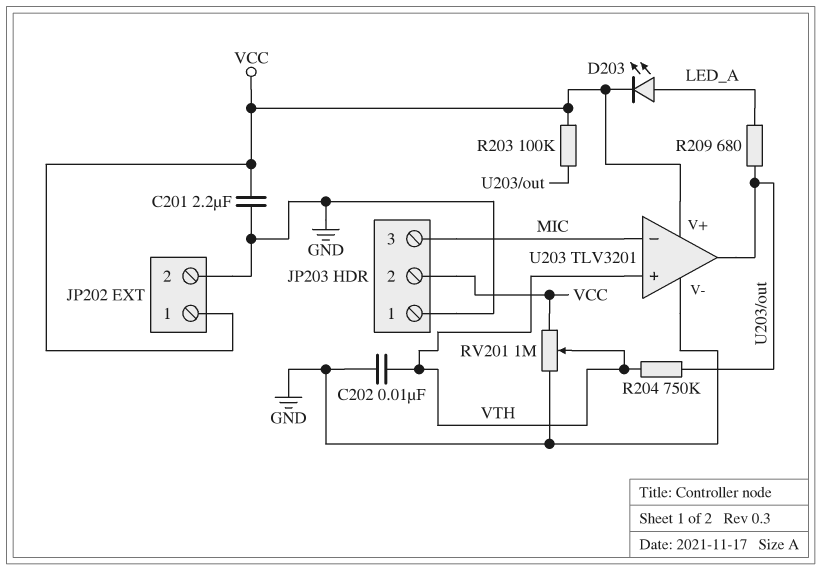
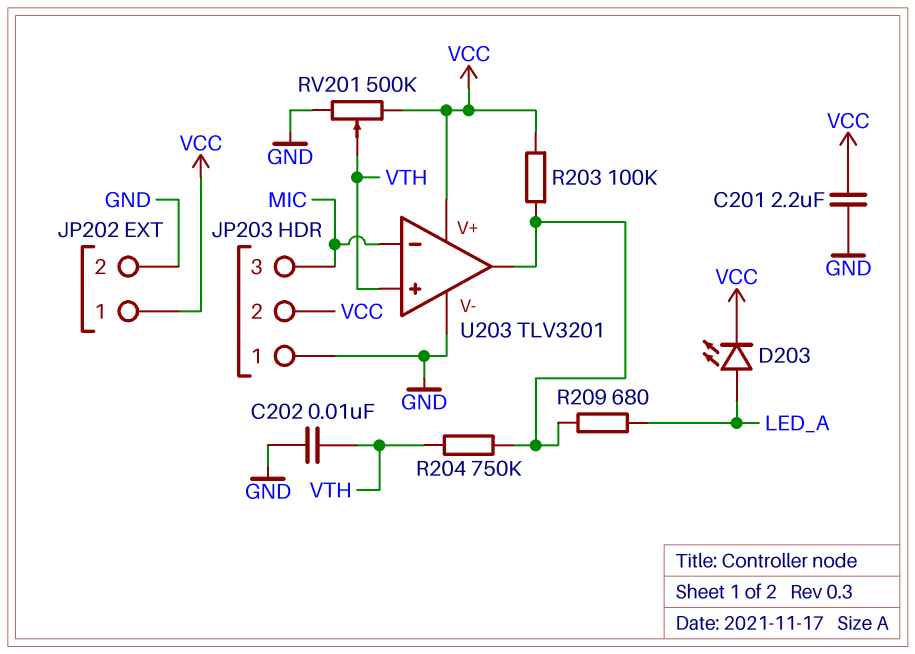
RV201: 1M (GND, VCC, wiper VTH) -> 500k (GND, VCC, wiper VTH)

